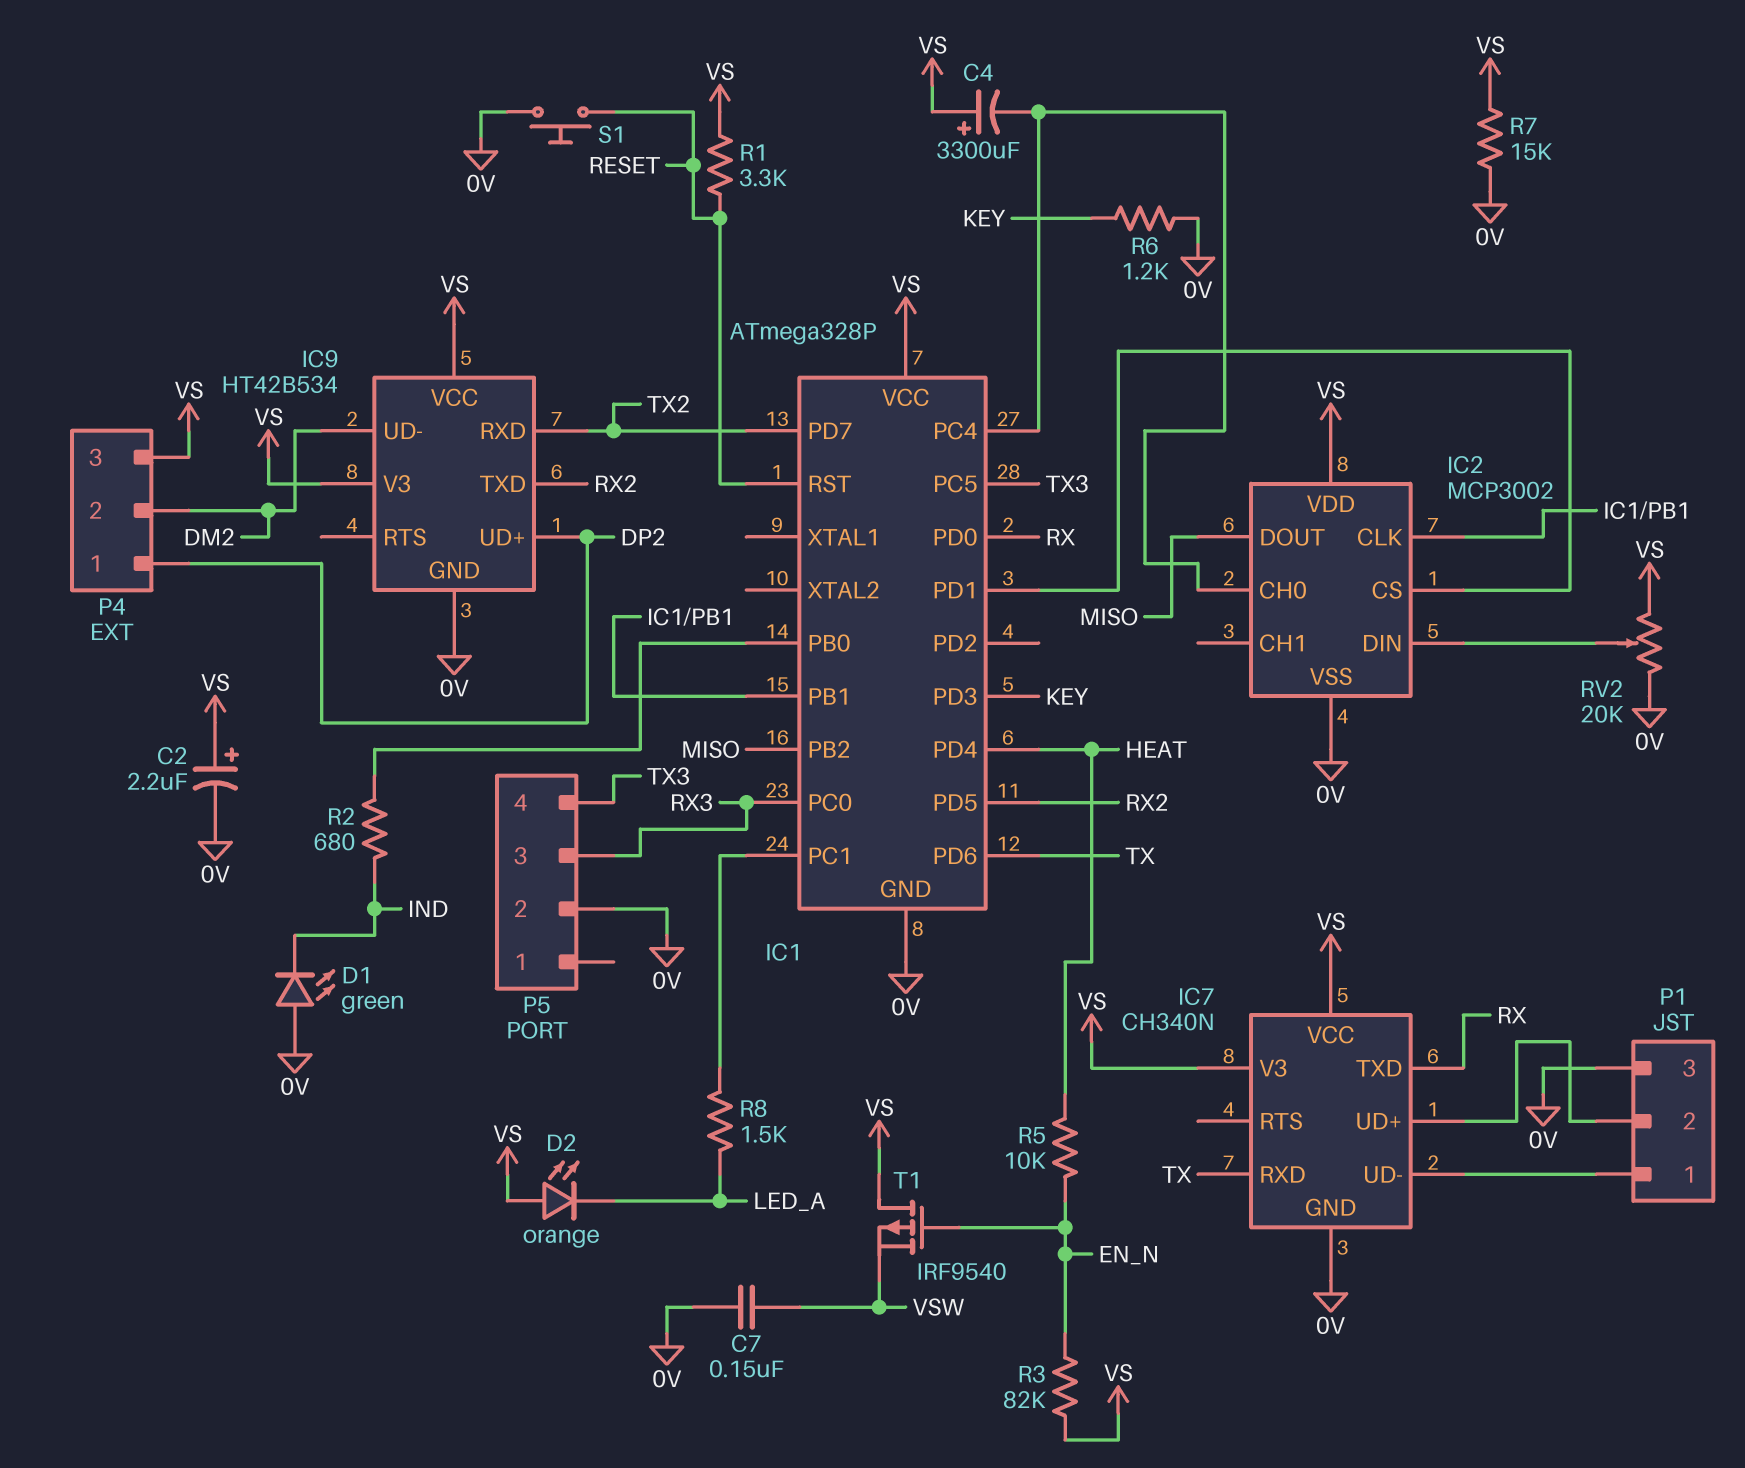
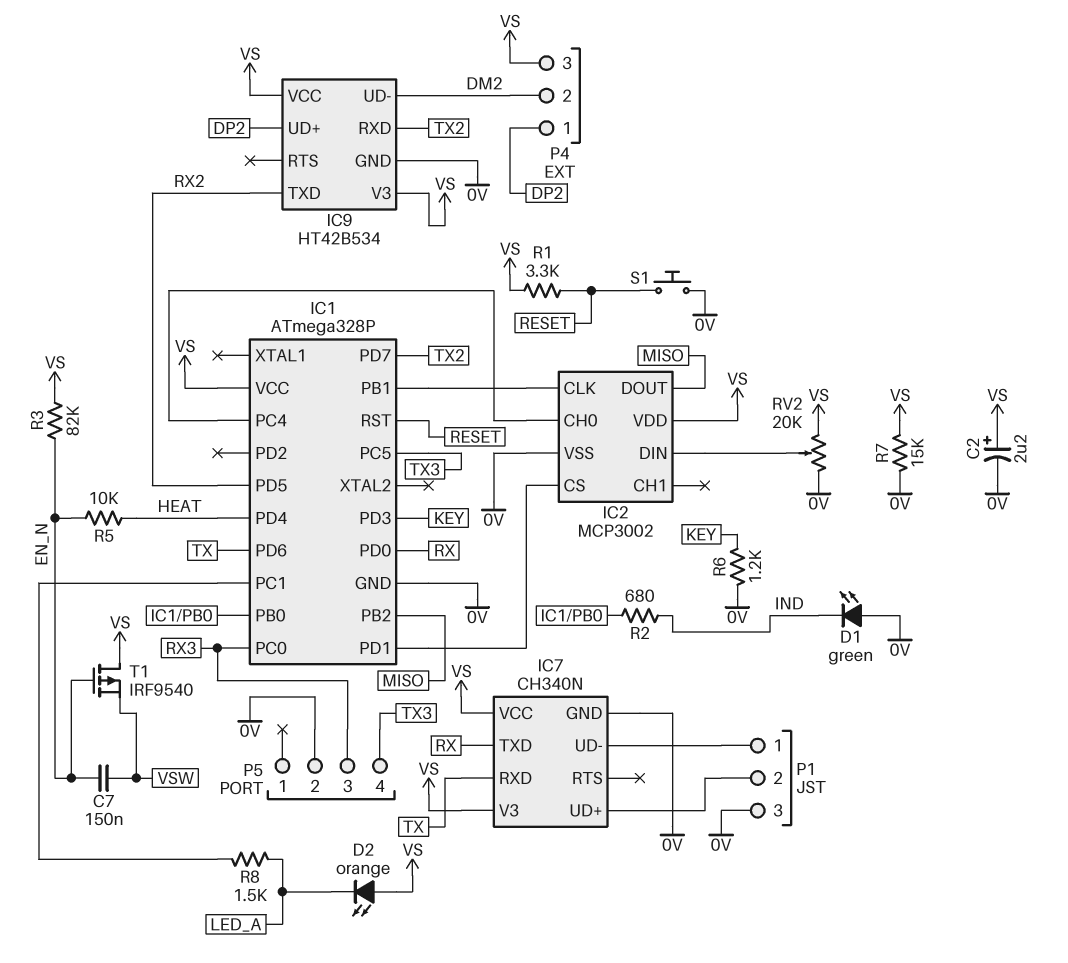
C4: 3300uF (plus VS, minus IC1/PC4) -> none
C7: 150nF (0V, VSW) -> 150nF (EN_N, VSW)

